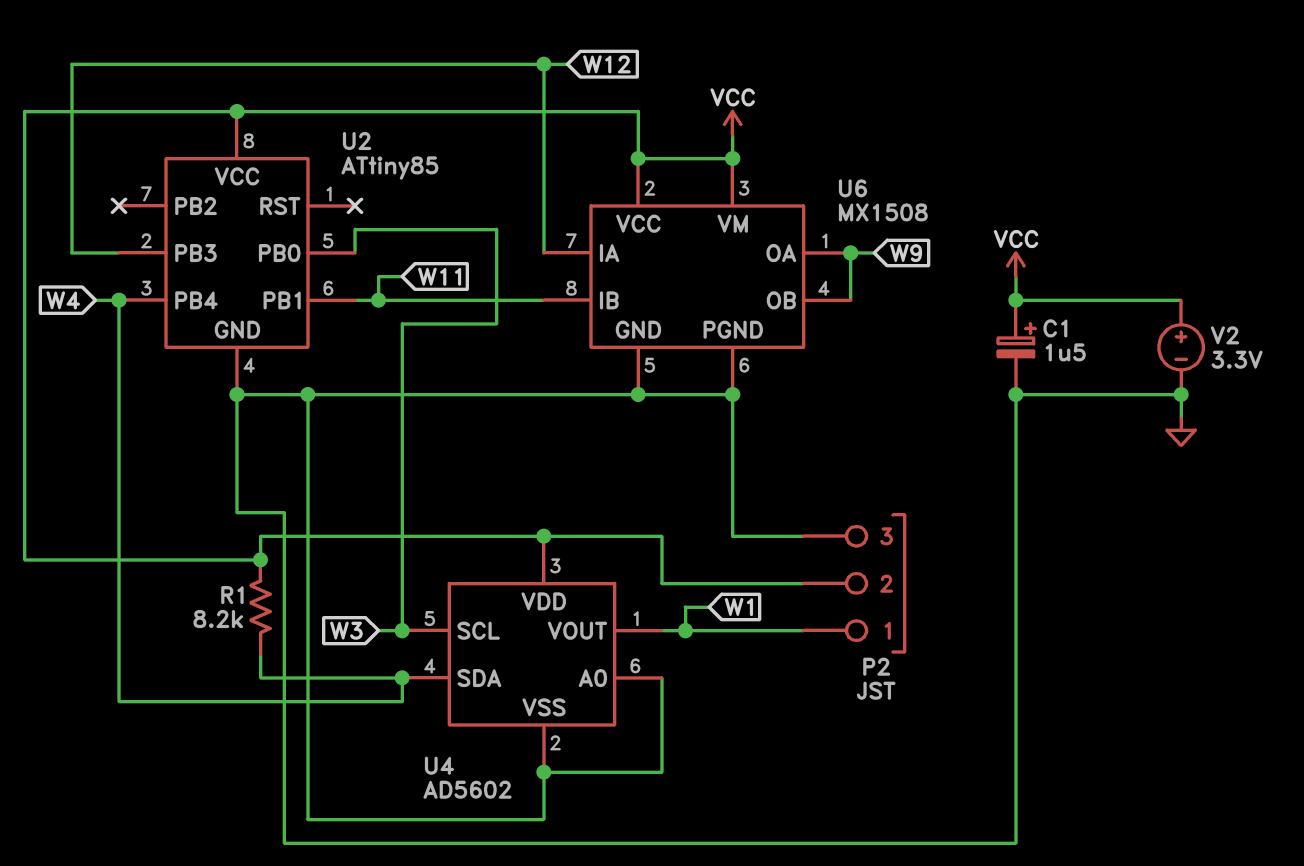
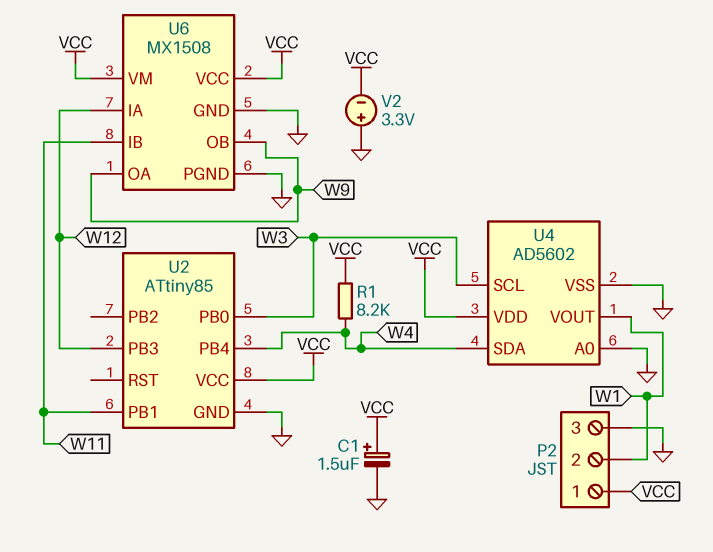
P2 pin 1: W1 -> VCC
P2 pin 2: VCC -> W1
V2: 3.3V (plus VCC, minus GND) -> 3.3V (plus GND, minus VCC)

